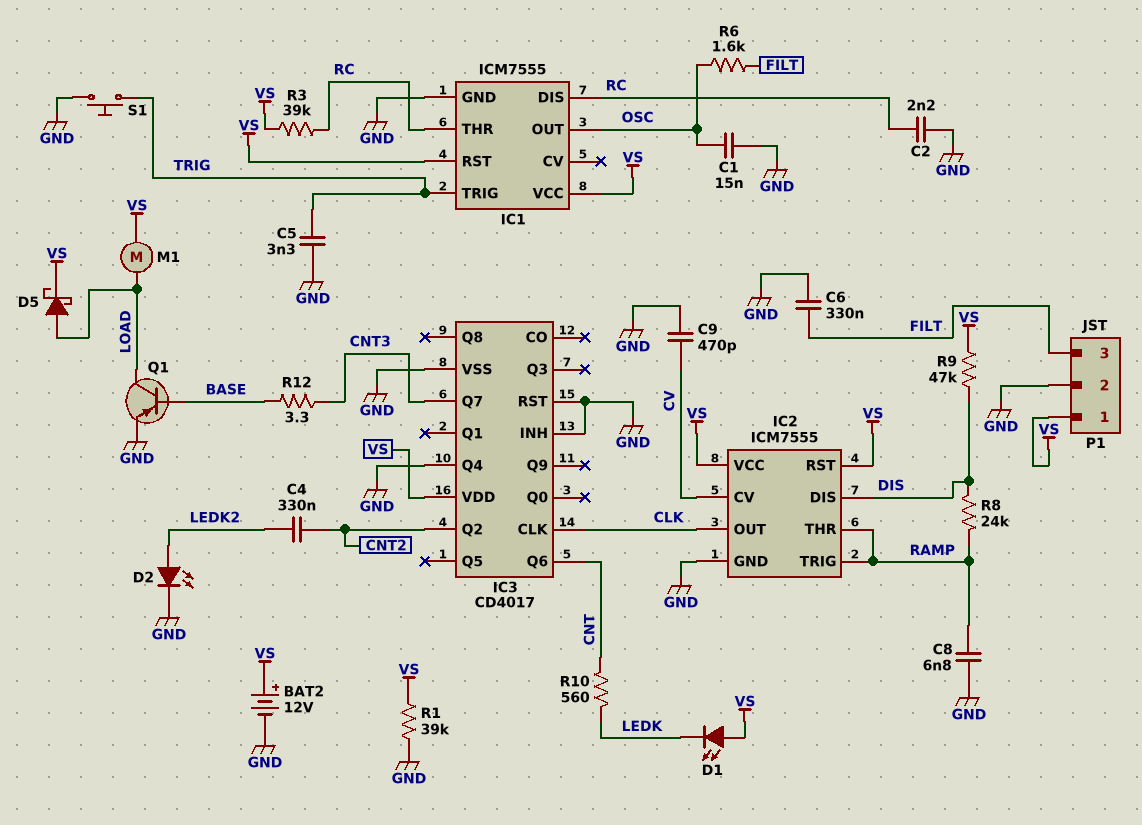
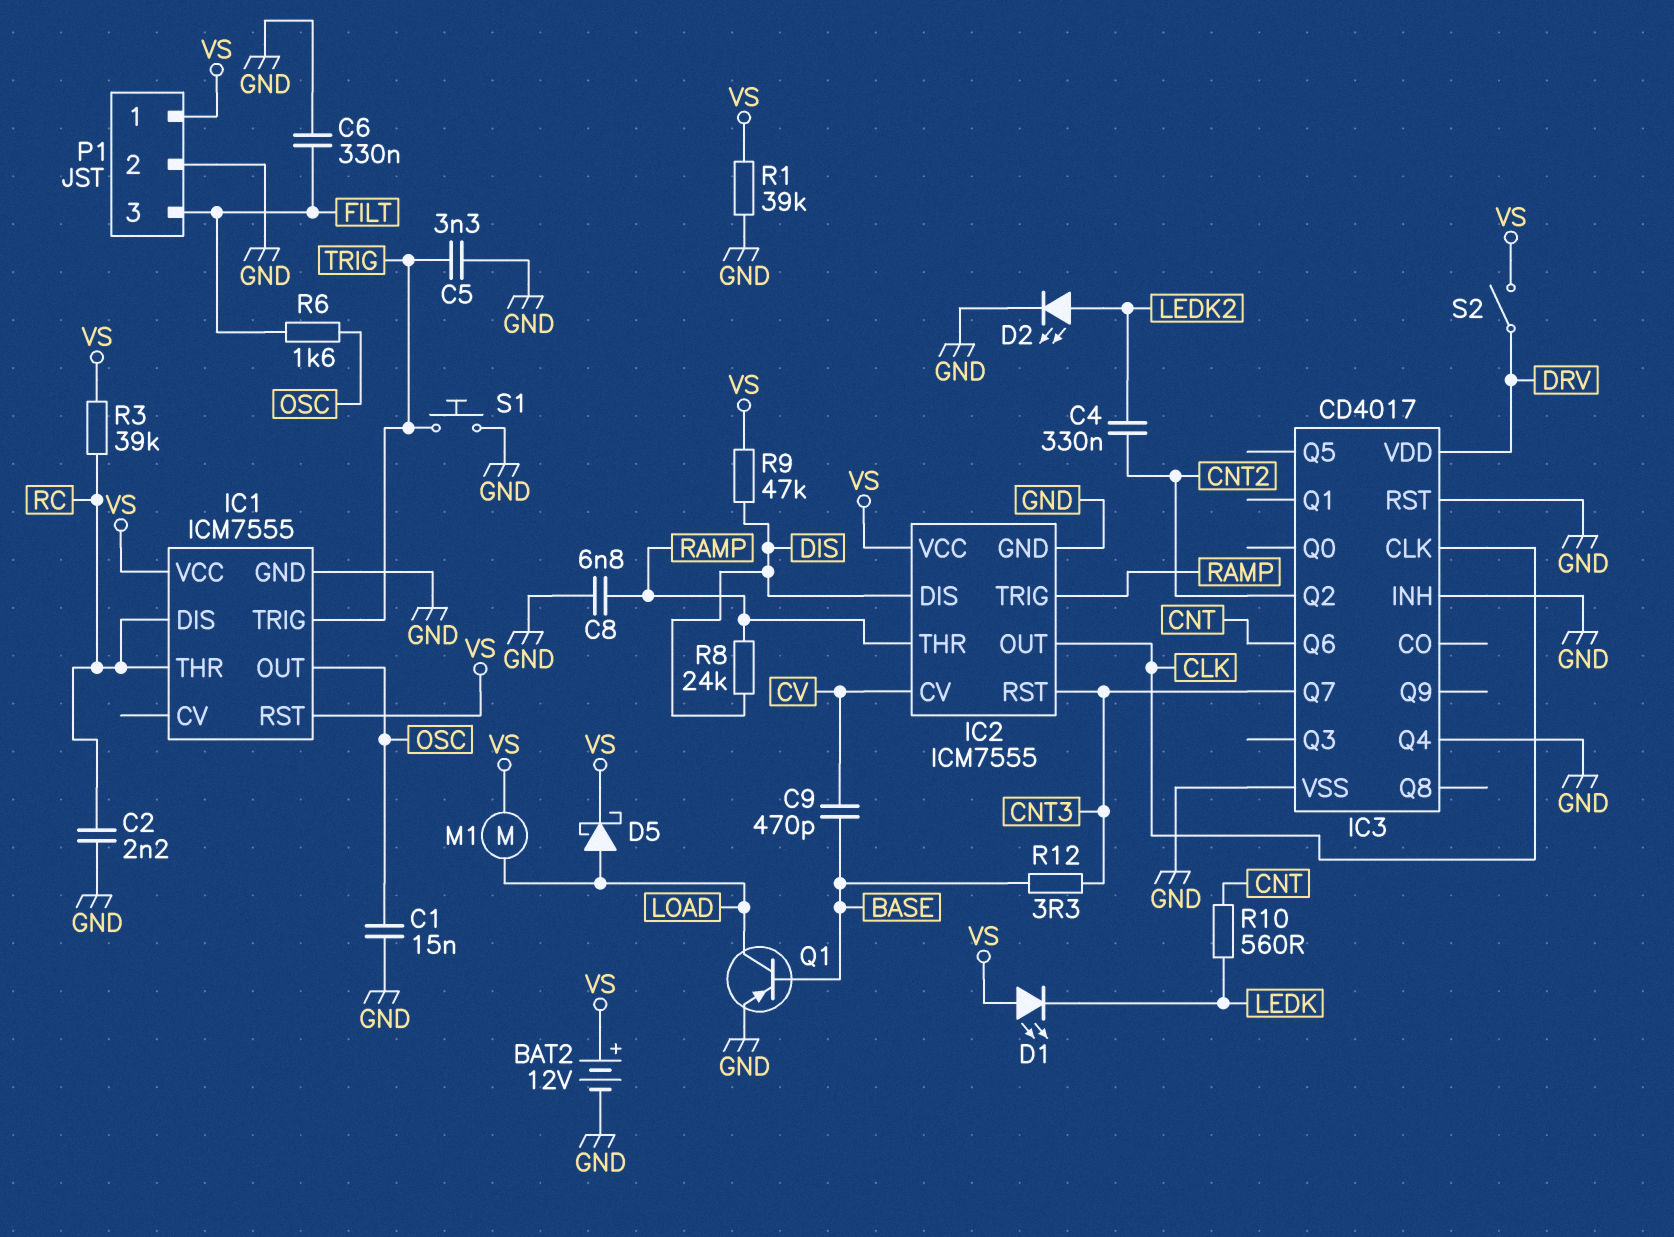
C9: 470pF (CV, GND) -> 470pF (BASE, CV)
IC2 pin RST: VS -> CNT3
IC3 pin VDD: VS -> DRV
S2: none -> switch (DRV, VS)

